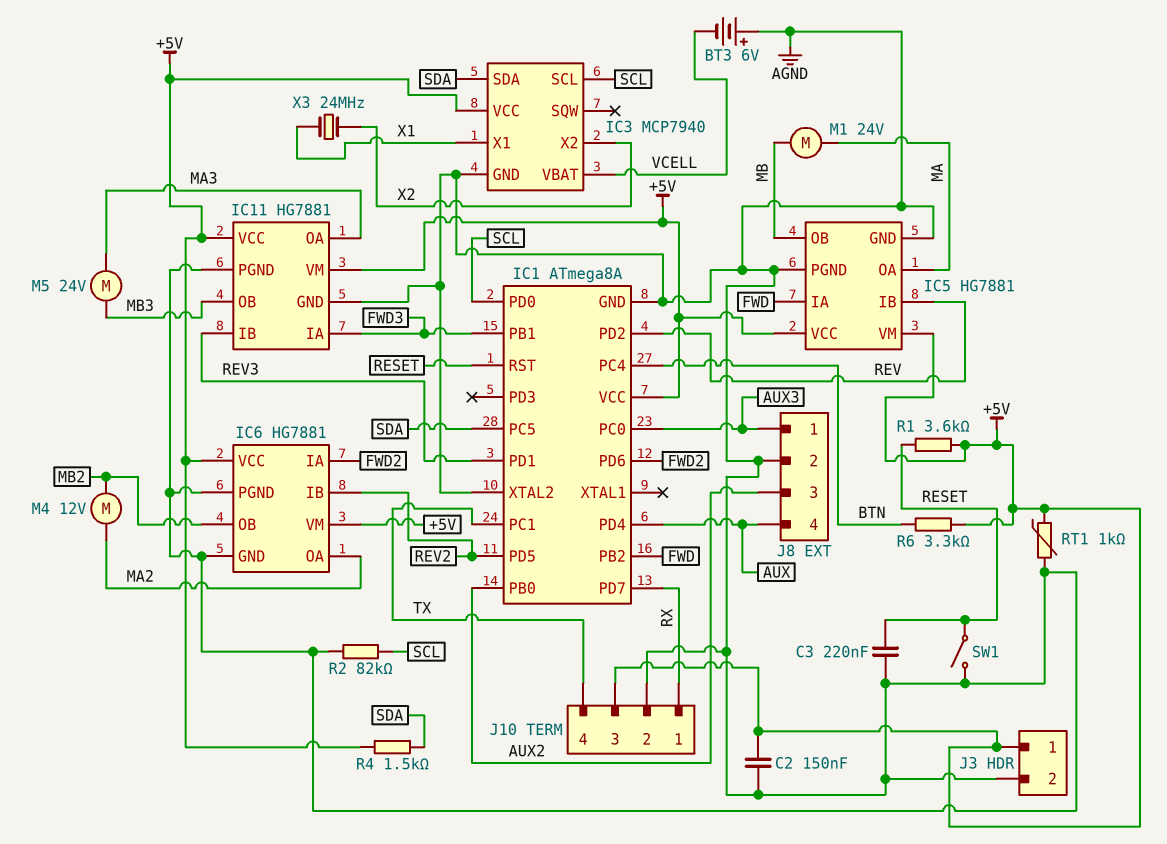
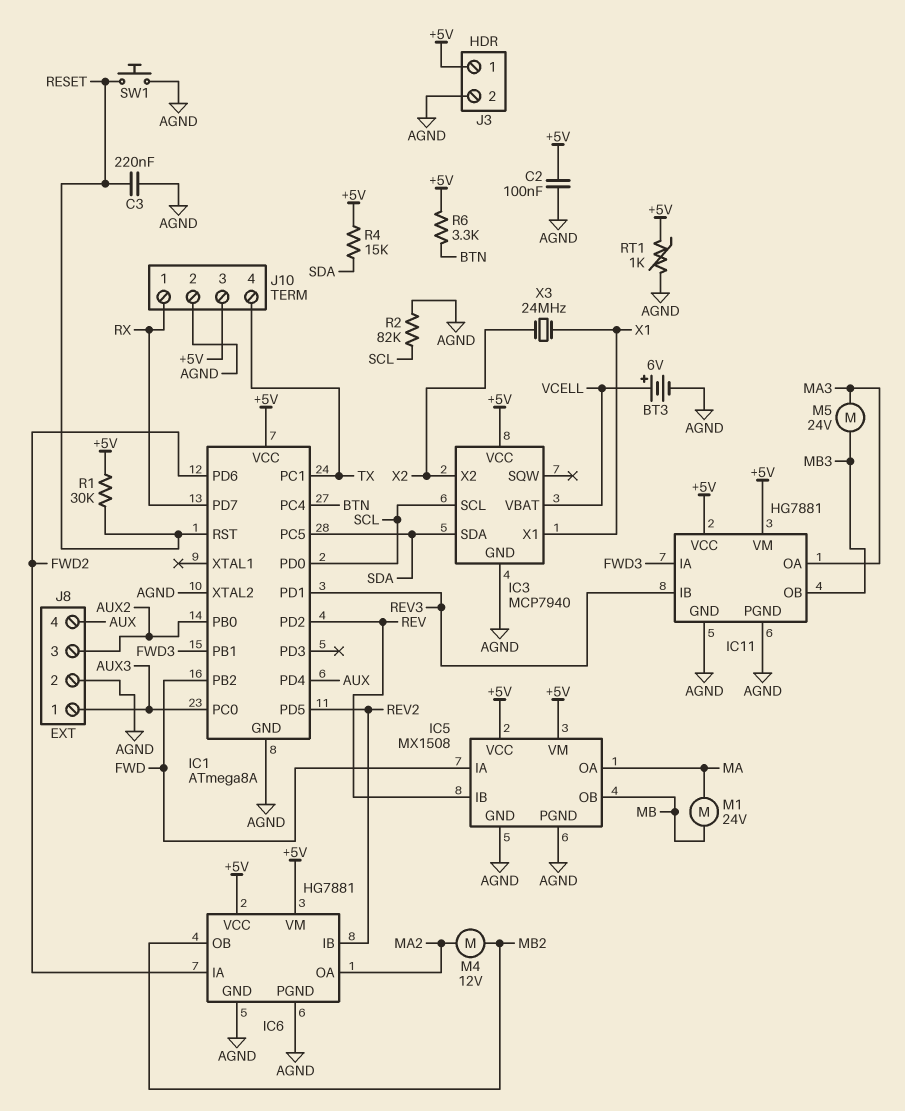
BT3: 6V (plus AGND, minus VCELL) -> 6V (plus VCELL, minus AGND)
C2: 150nF (+5V, AGND) -> 100nF (+5V, AGND)
IC5: HG7881 -> MX1508
R1: 3.6k (+5V, RESET) -> 30k (+5V, RESET)
R4: 1.5k (+5V, SDA) -> 15k (+5V, SDA)
SW1: switch (AGND, RESET) -> button (AGND, RESET)

